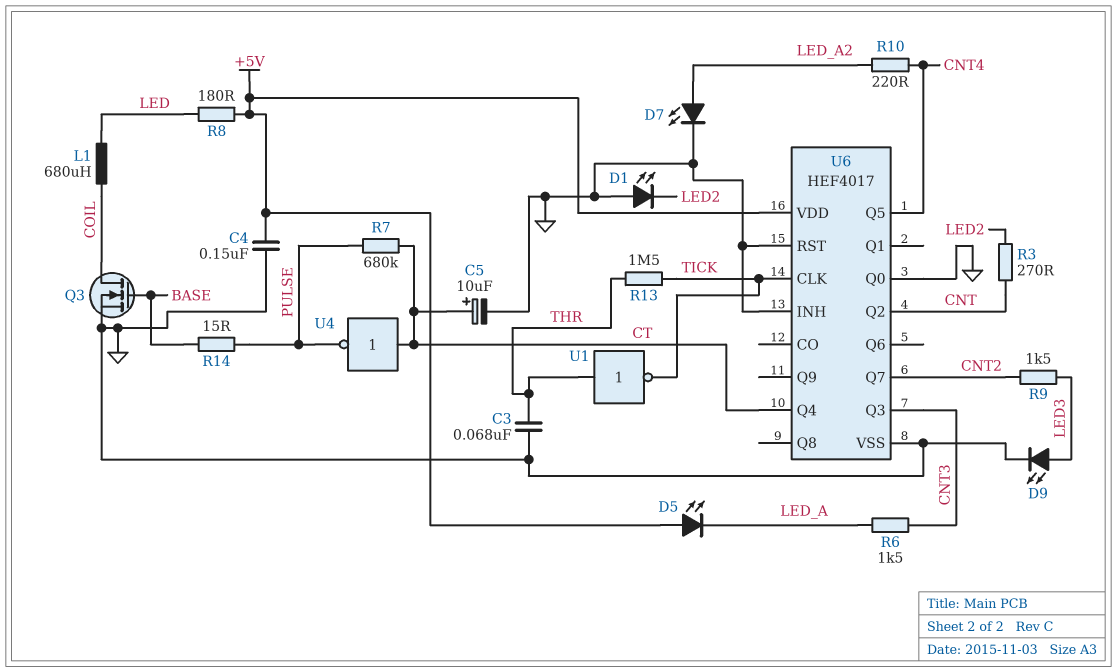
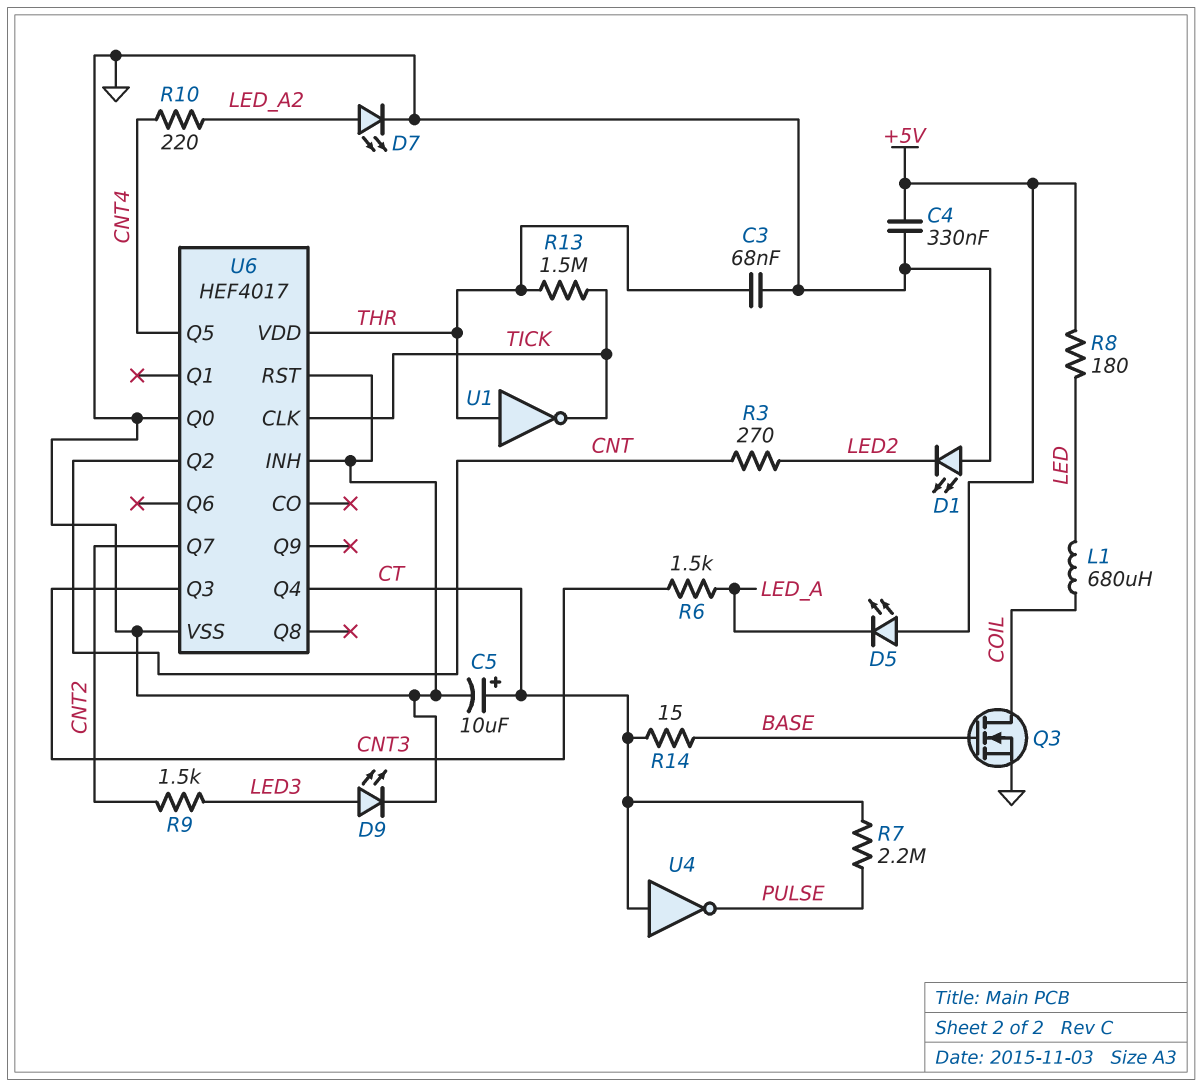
C4: 150nF (+5V, GND) -> 330nF (+5V, GND)
R7: 680k (CT, PULSE) -> 2.2M (CT, PULSE)
R14: 15 (BASE, PULSE) -> 15 (BASE, CT)
U6 pin VDD: +5V -> THR

